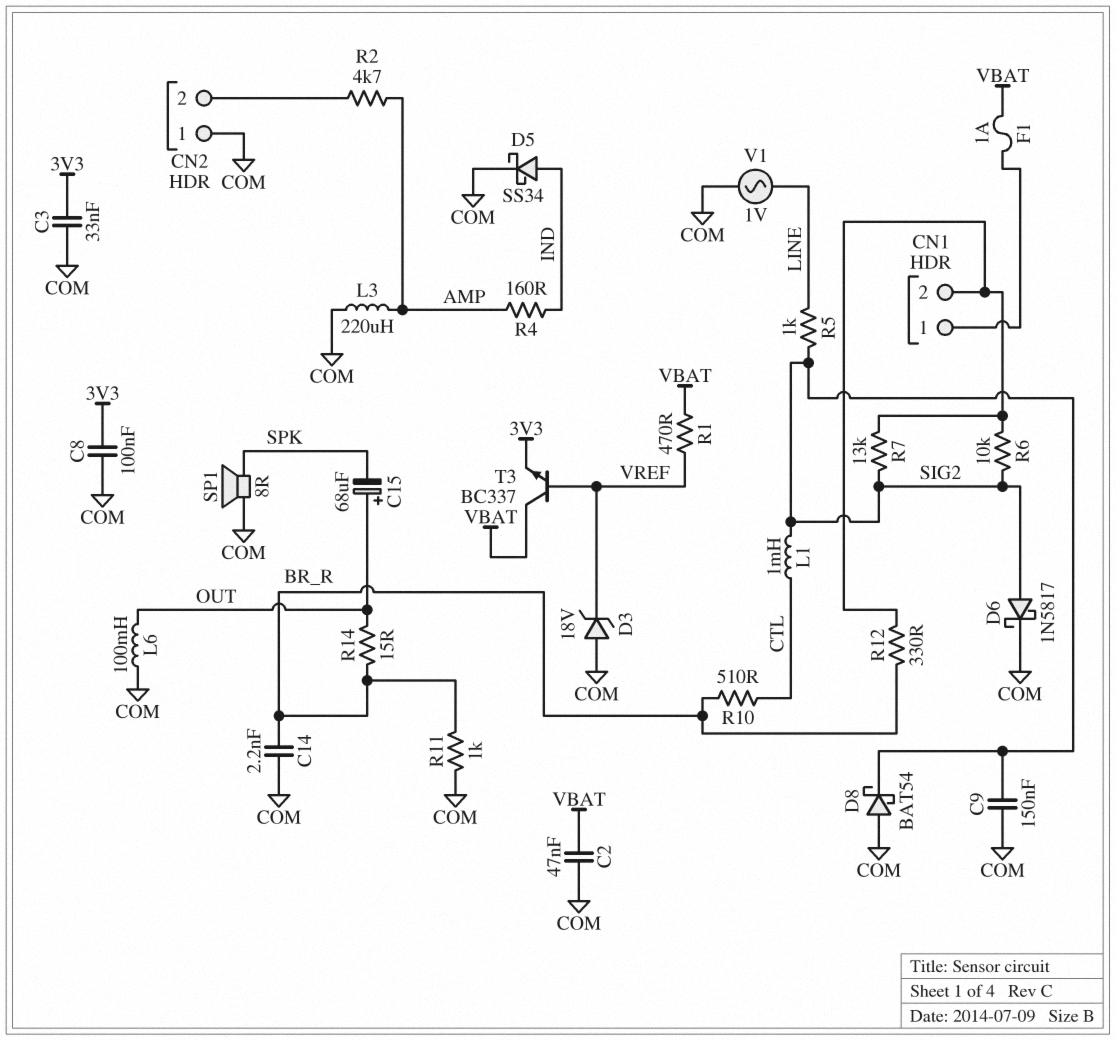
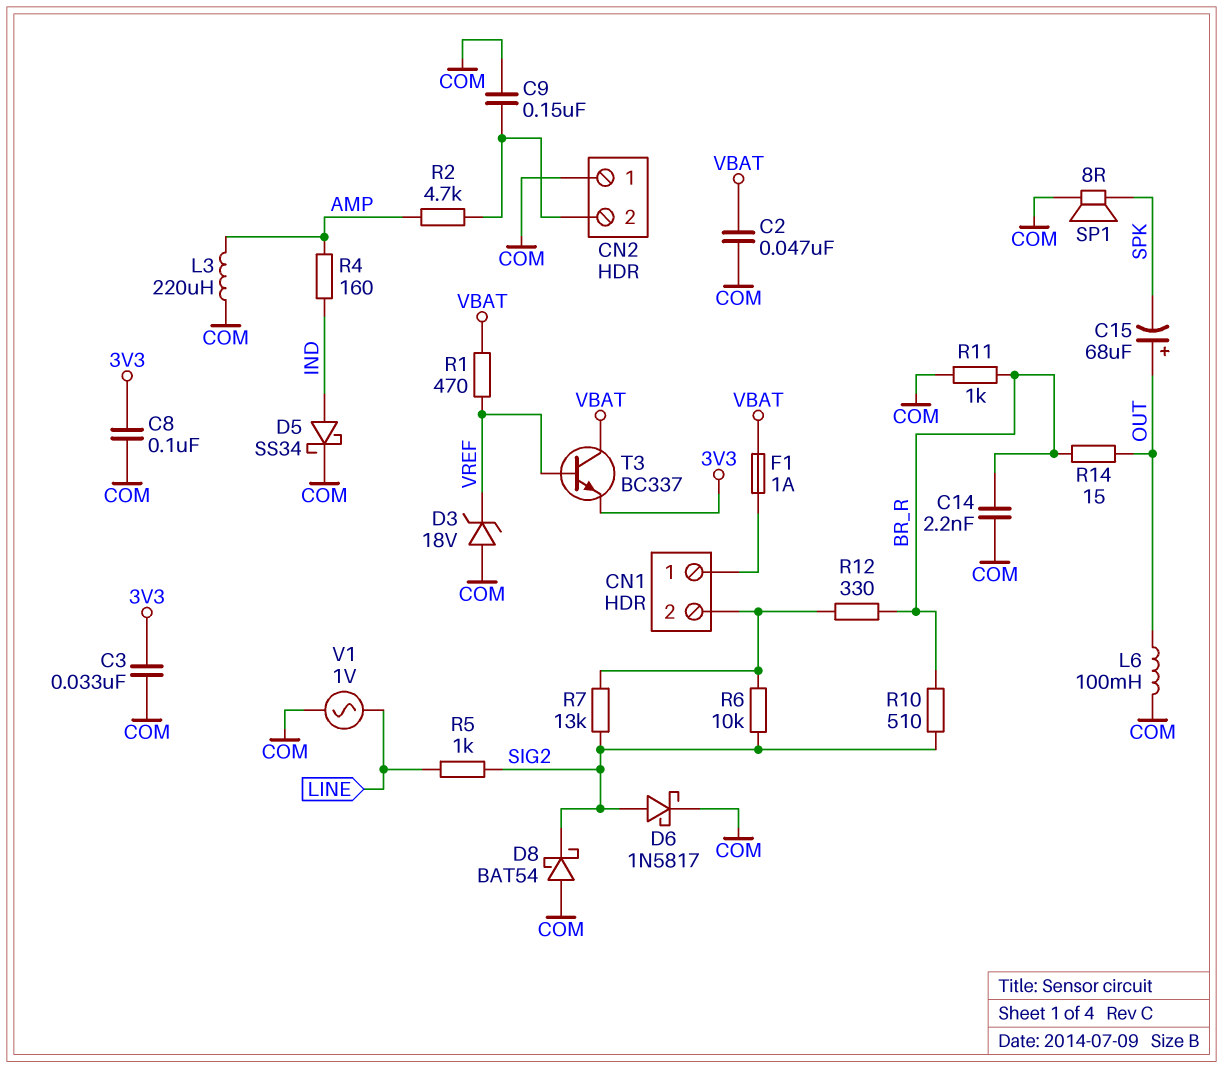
C9: 150nF (COM, SIG2) -> 150nF (CN2/2, COM)
L1: 1mH (CTL, SIG2) -> none
R10: 510 (BR_R, CTL) -> 510 (BR_R, SIG2)

